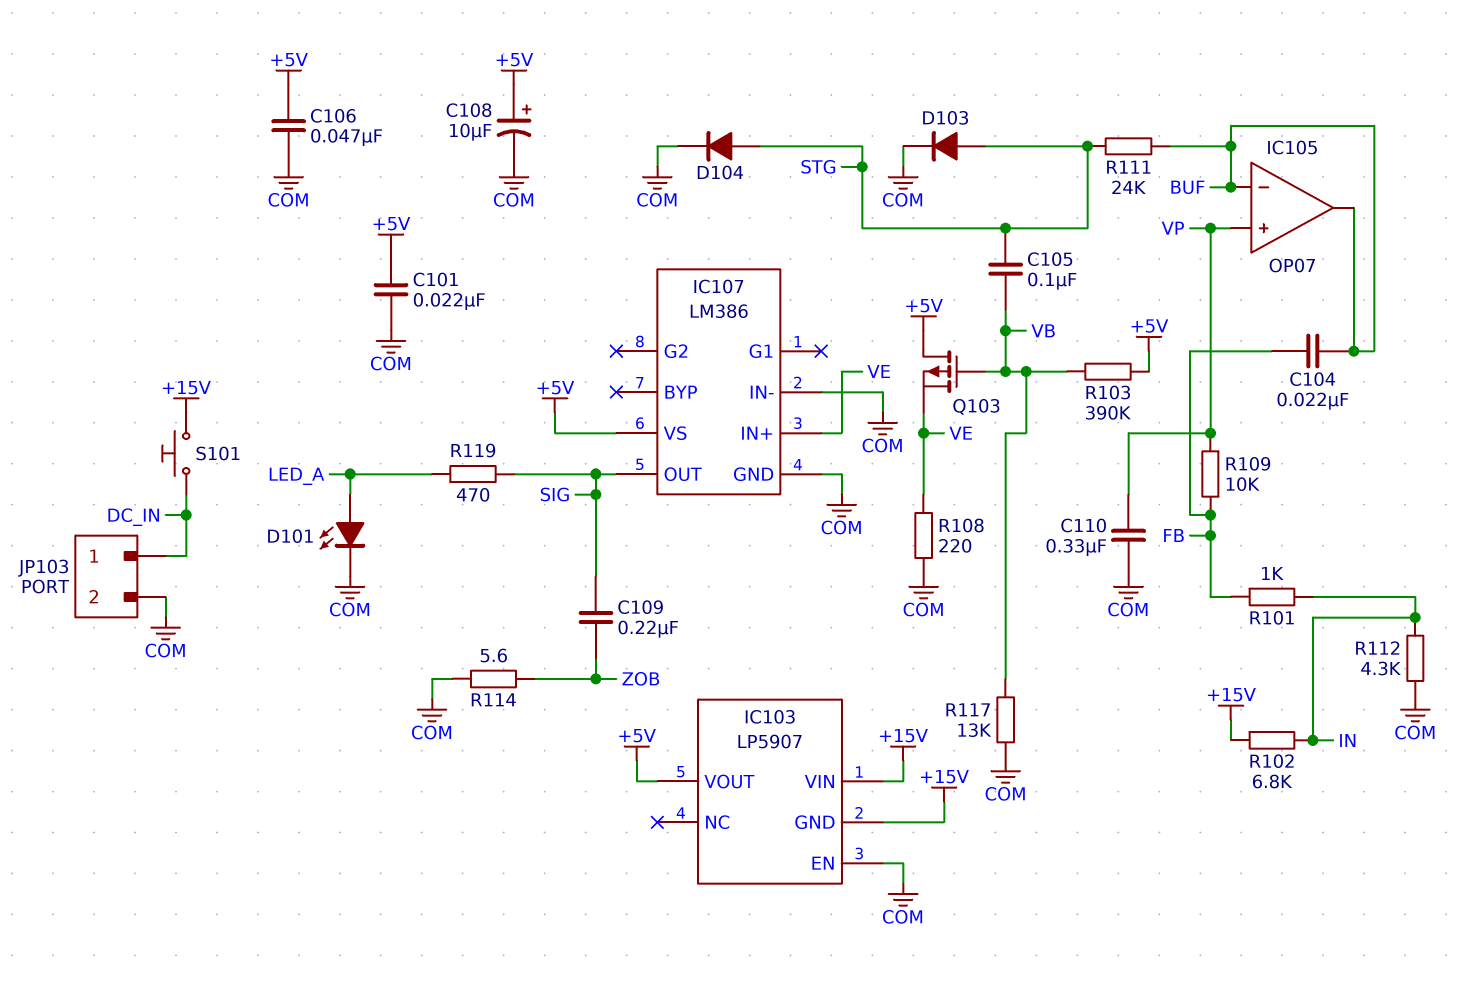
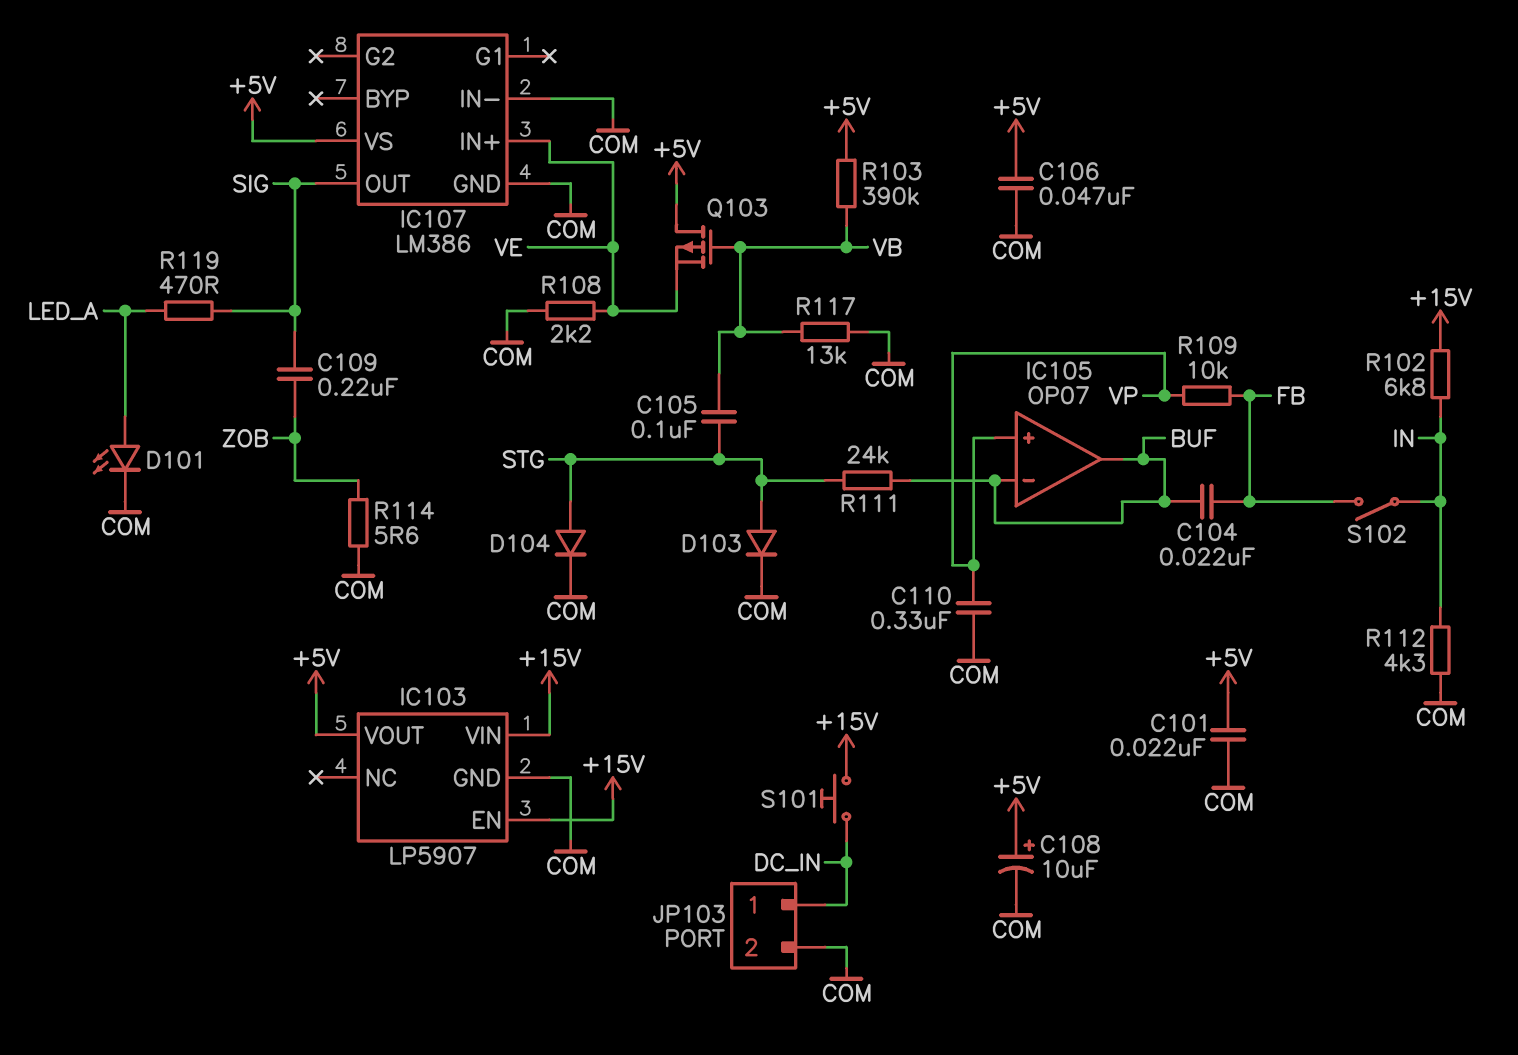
IC103 pin EN: COM -> +15V
IC103 pin GND: +15V -> COM
R101: 1k (FB, IN) -> none
R108: 220 (COM, VE) -> 2.2k (COM, VE)
S102: none -> switch (FB, IN)

